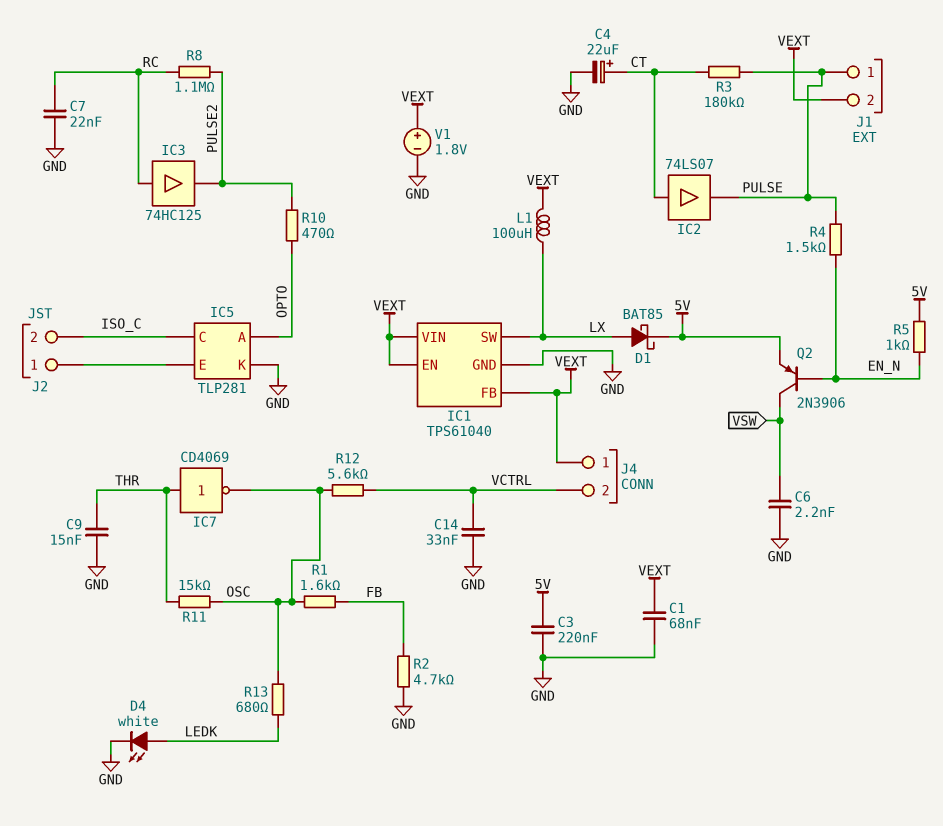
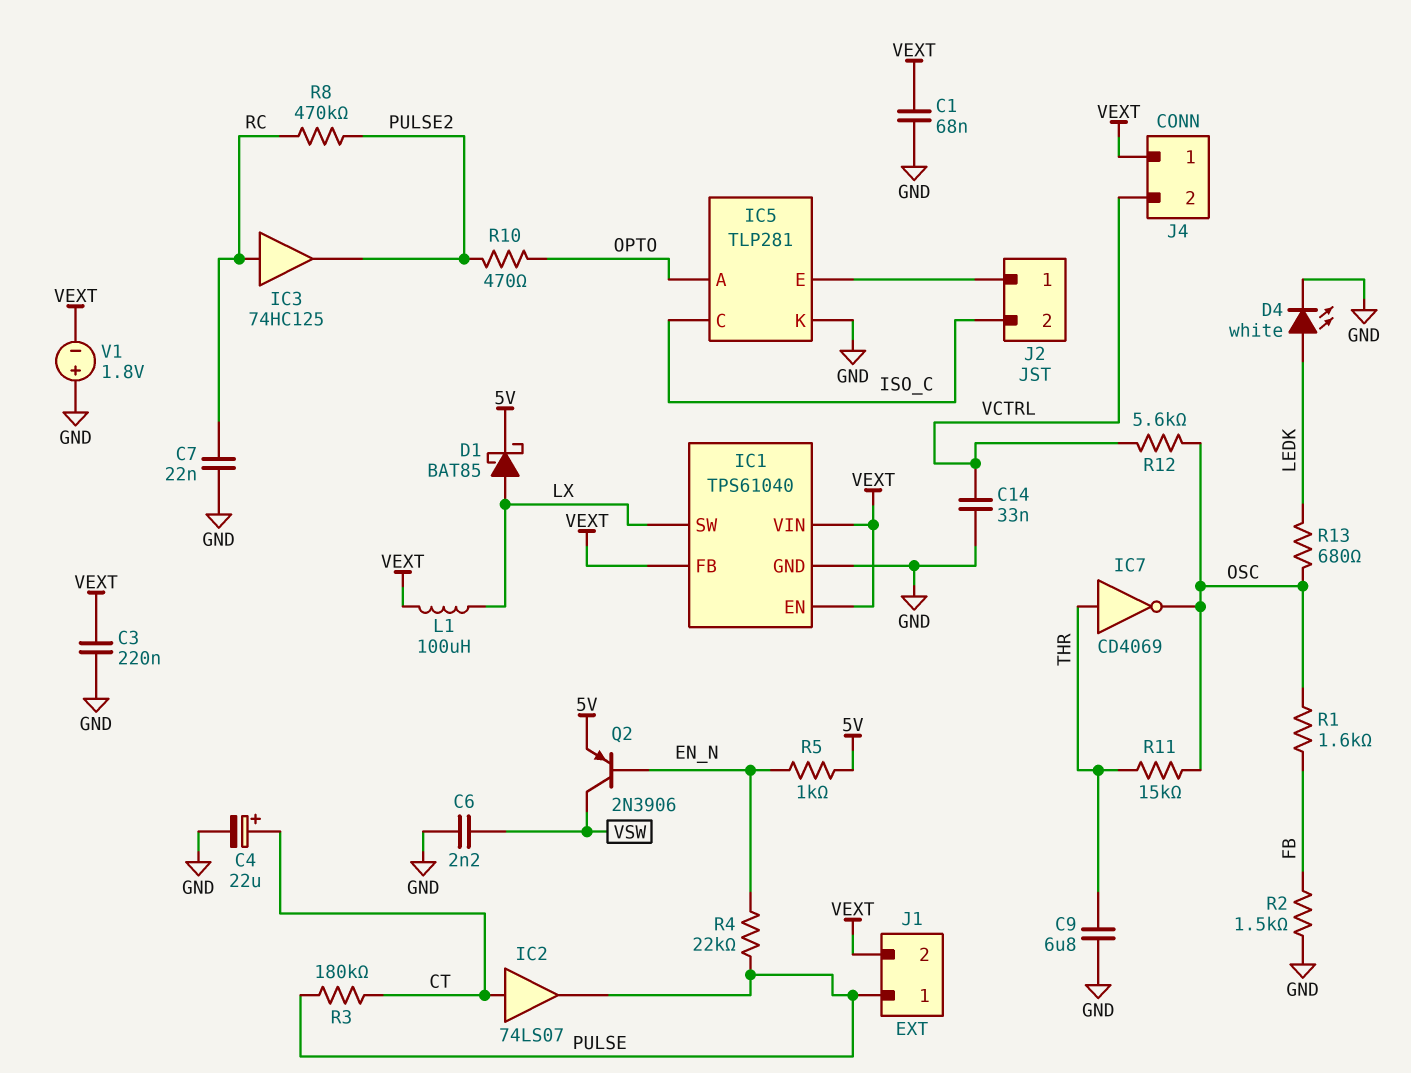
C3: 220nF (5V, GND) -> 220nF (GND, VEXT)
C9: 15nF (GND, THR) -> 6.8uF (GND, THR)
R2: 4.7k (FB, GND) -> 1.5k (FB, GND)
R4: 1.5k (EN_N, PULSE) -> 22k (EN_N, PULSE)
R8: 1.1M (PULSE2, RC) -> 470k (PULSE2, RC)
V1: 1.8V (plus VEXT, minus GND) -> 1.8V (plus GND, minus VEXT)

